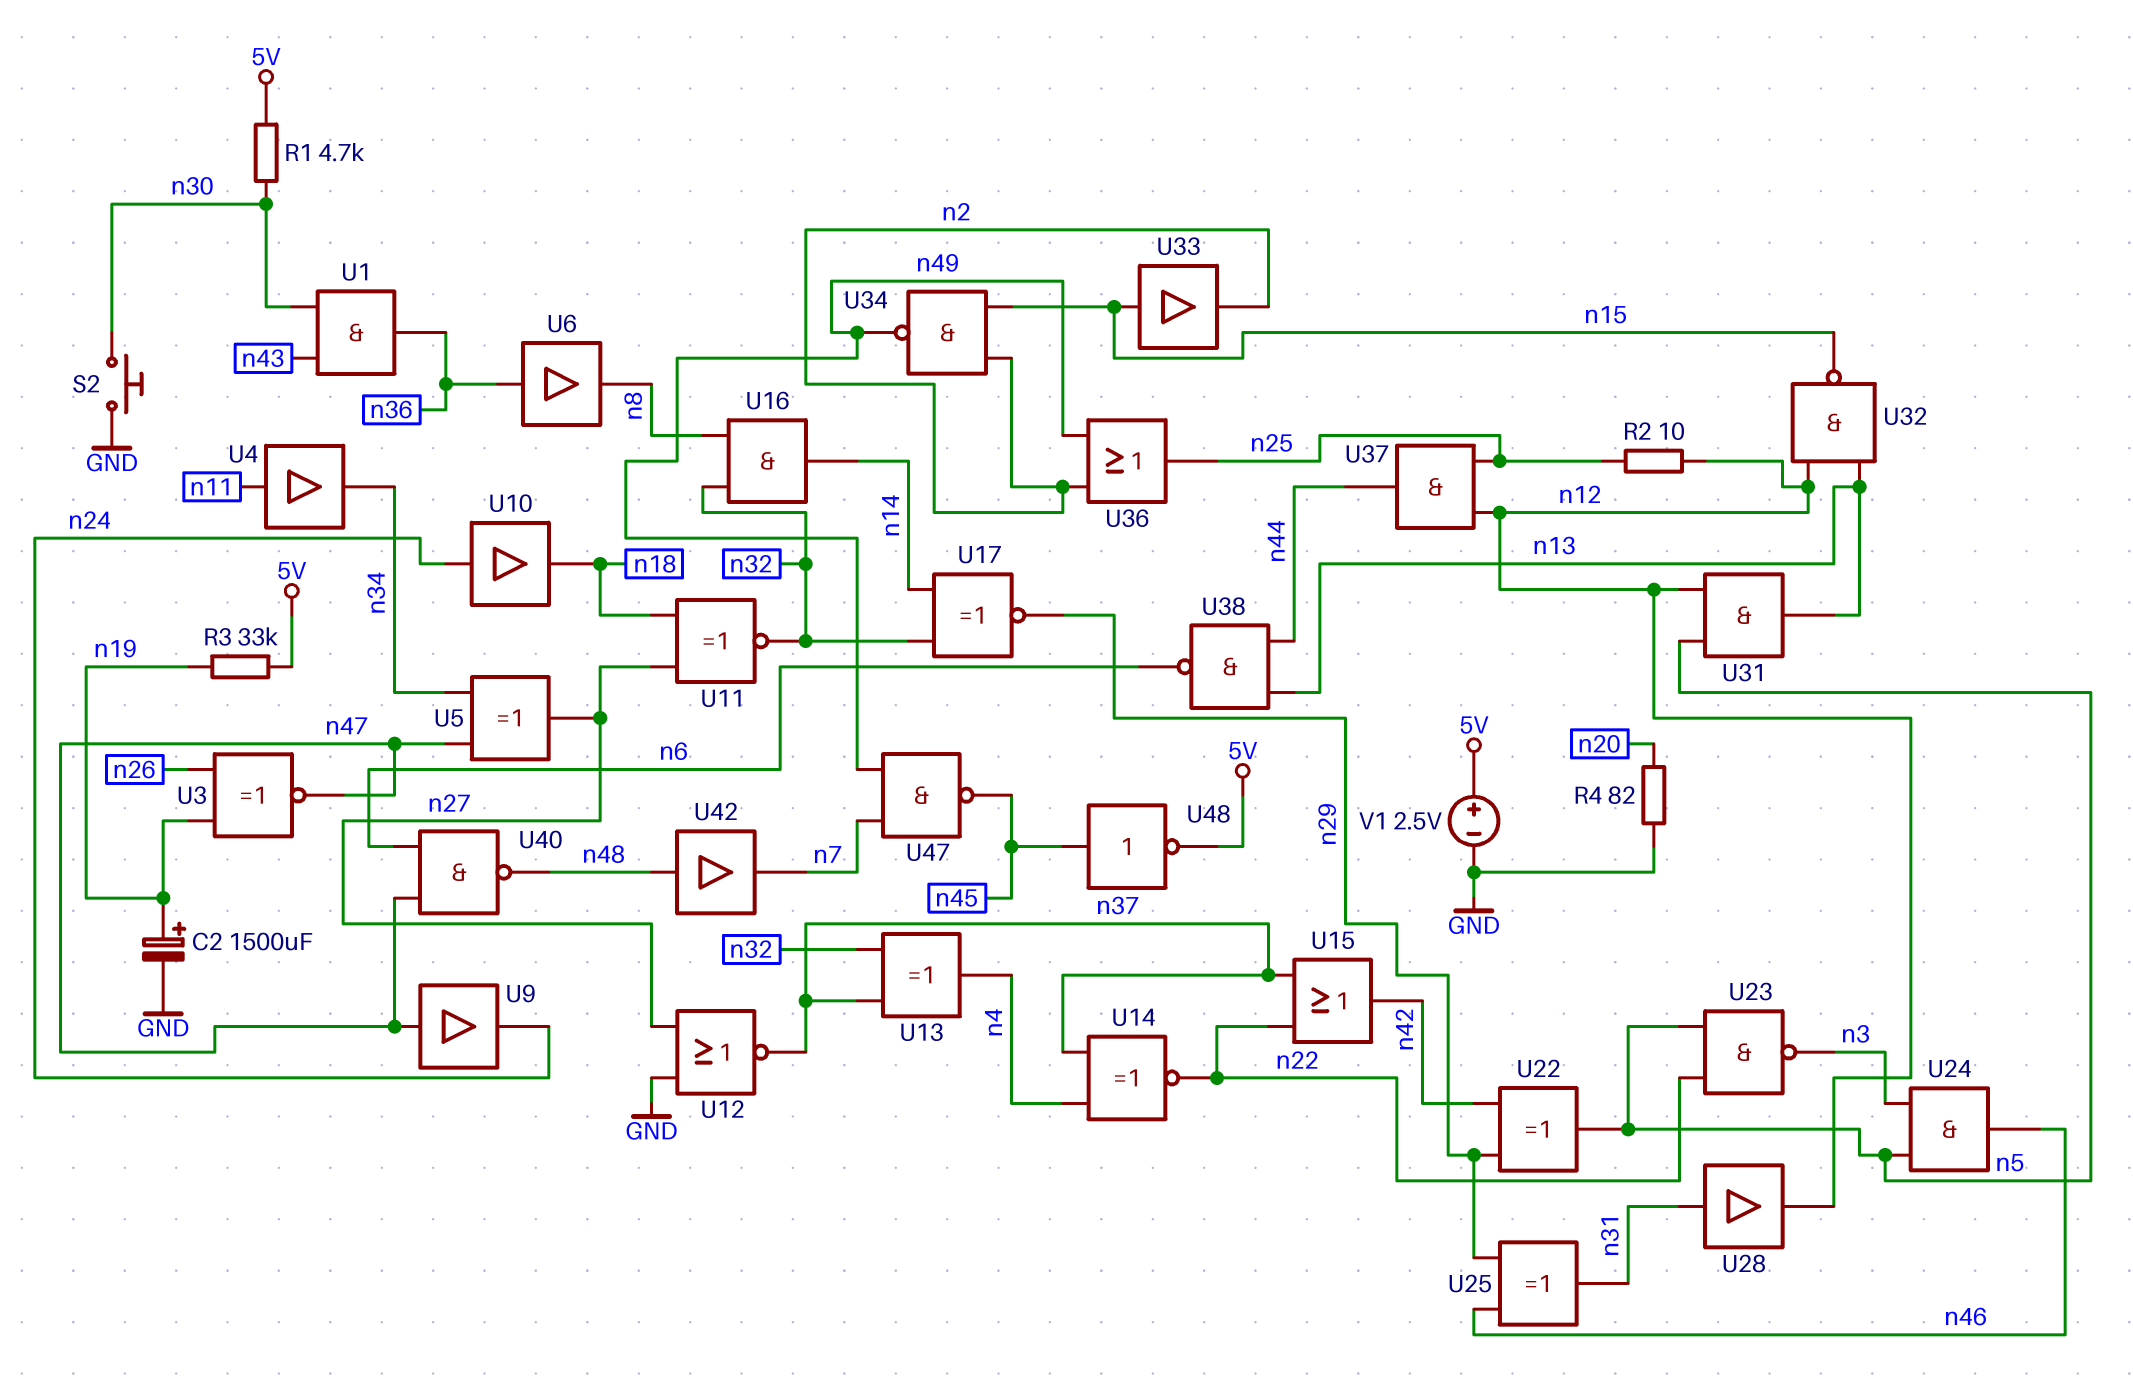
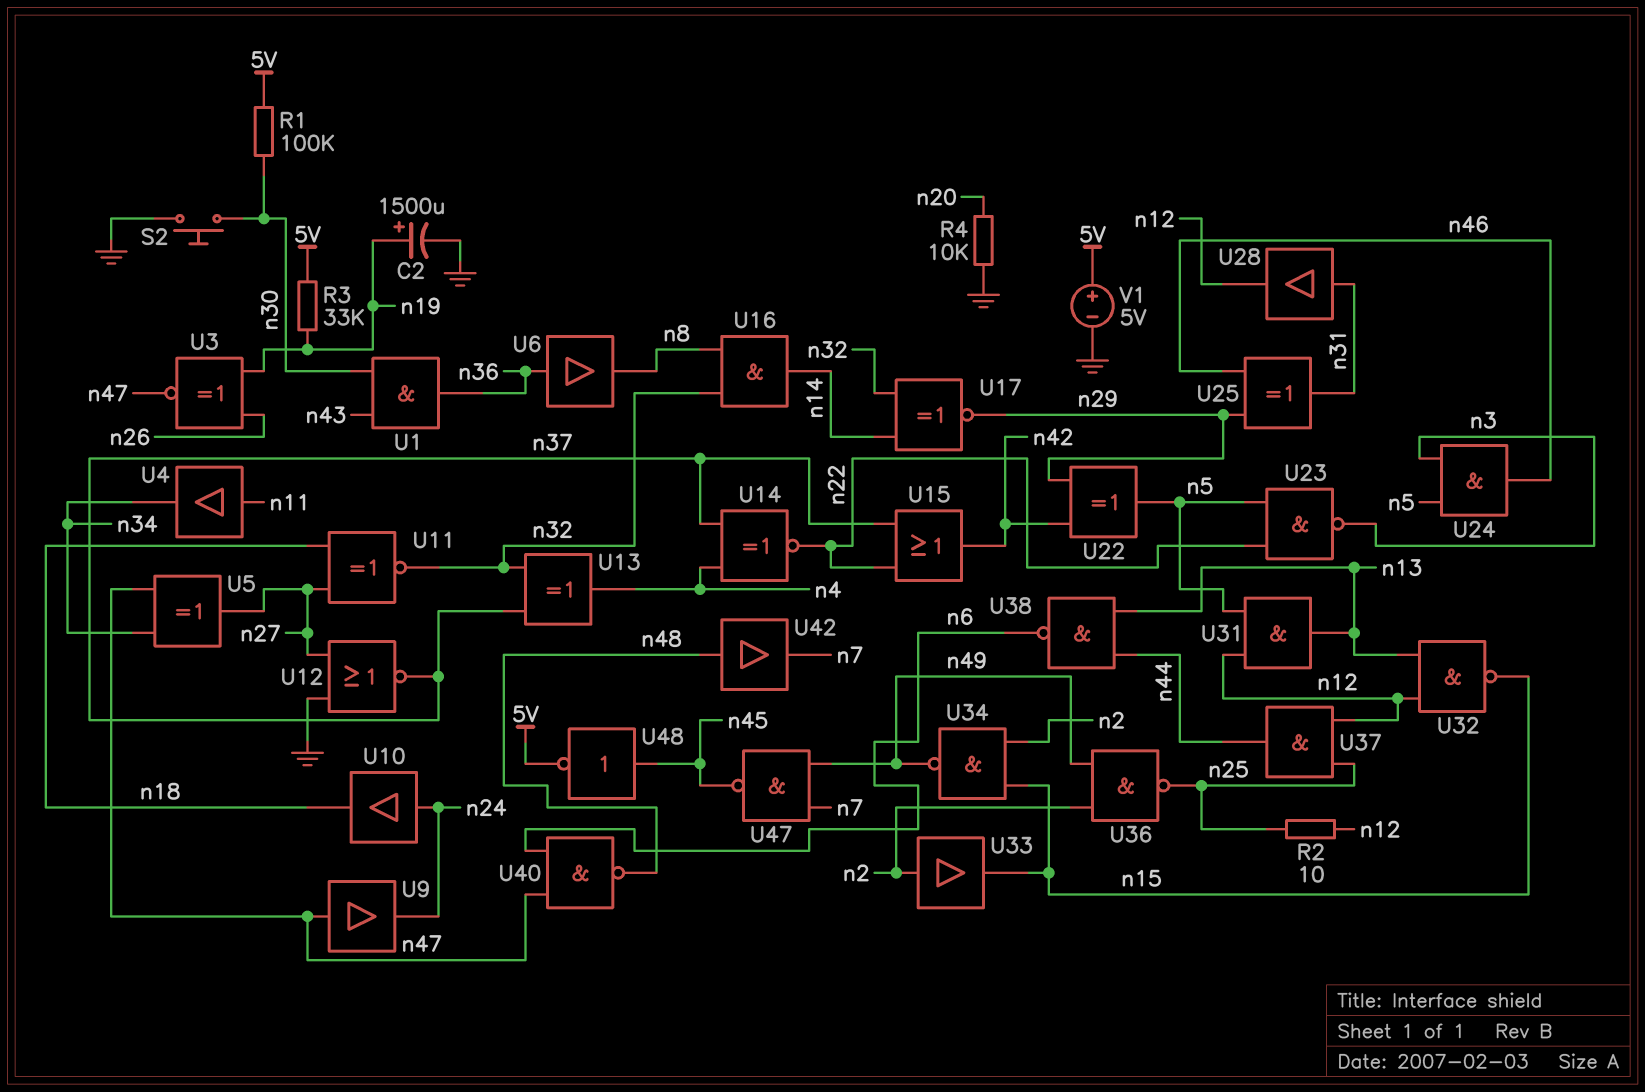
R1: 4.7k (5V, n30) -> 100k (5V, n30)
R4: 82 (GND, n20) -> 10k (GND, n20)
U33: buffer (in n15, out n2) -> buffer (in n2, out n15)
U36: OR (in n2, in n49, out n25) -> NAND (in n2, in n49, out n25)
V1: 2.5V (plus 5V, minus GND) -> 5V (plus 5V, minus GND)

